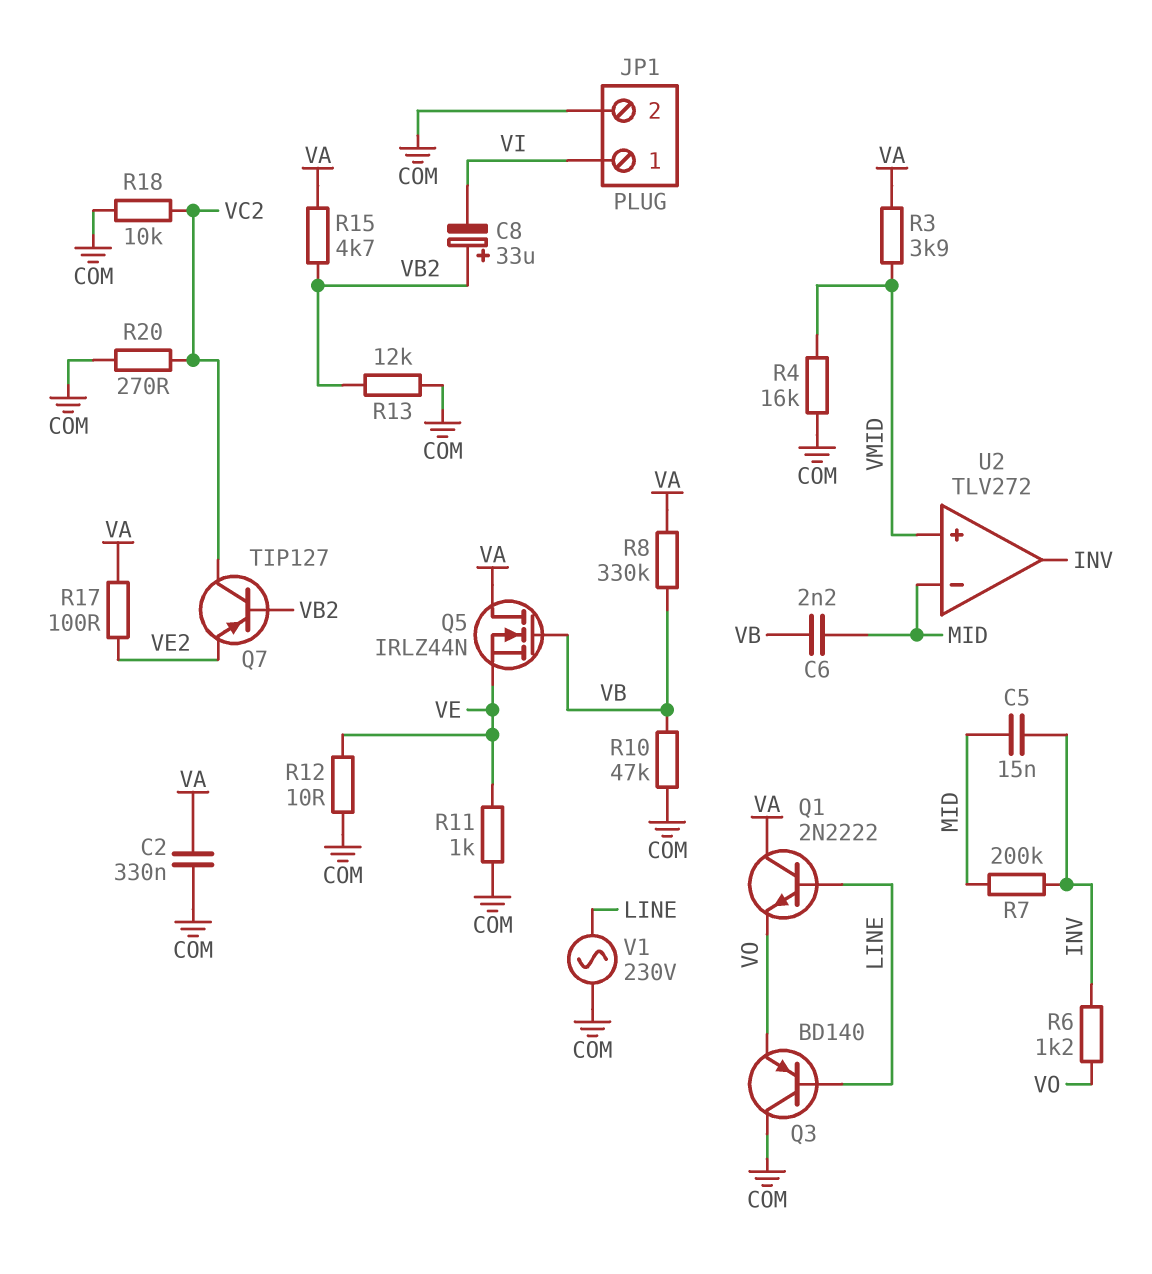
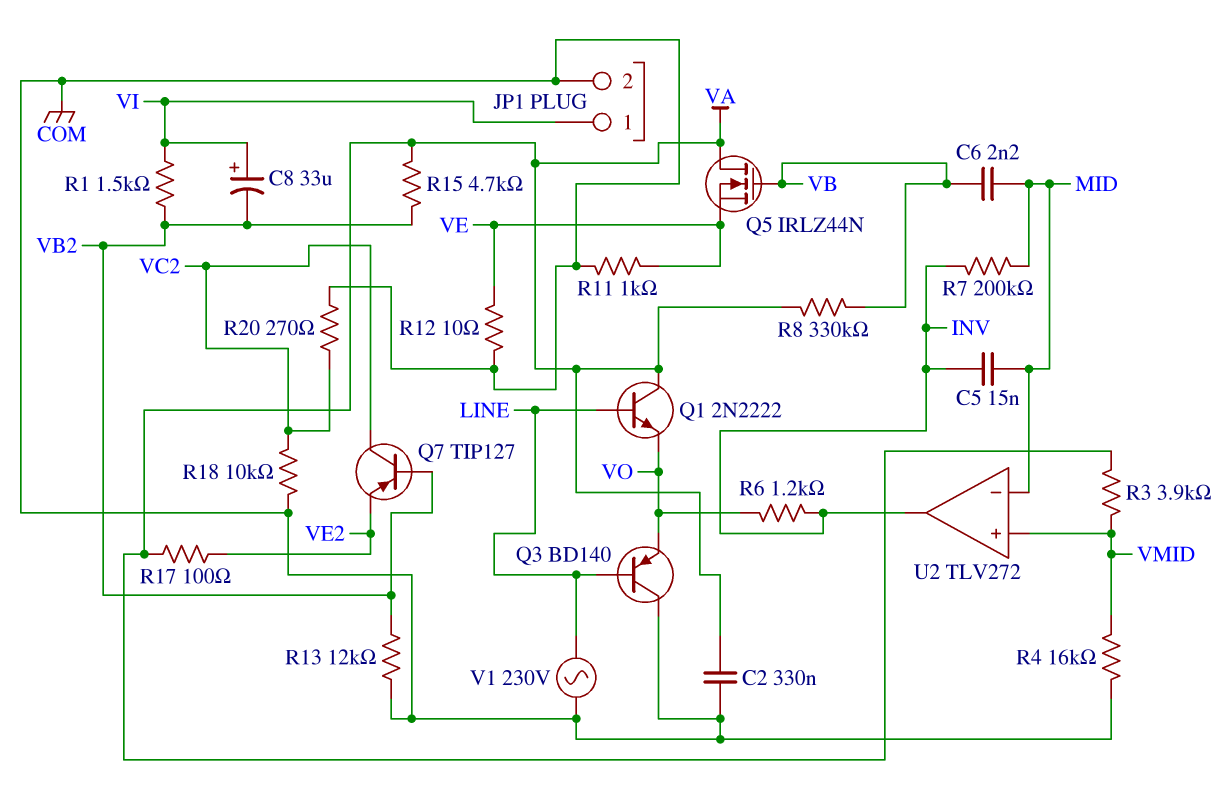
C8: 33uF (plus VB2, minus VI) -> 33uF (plus VI, minus VB2)
R1: none -> 1.5k (VB2, VI)
R10: 47k (COM, VB) -> none

